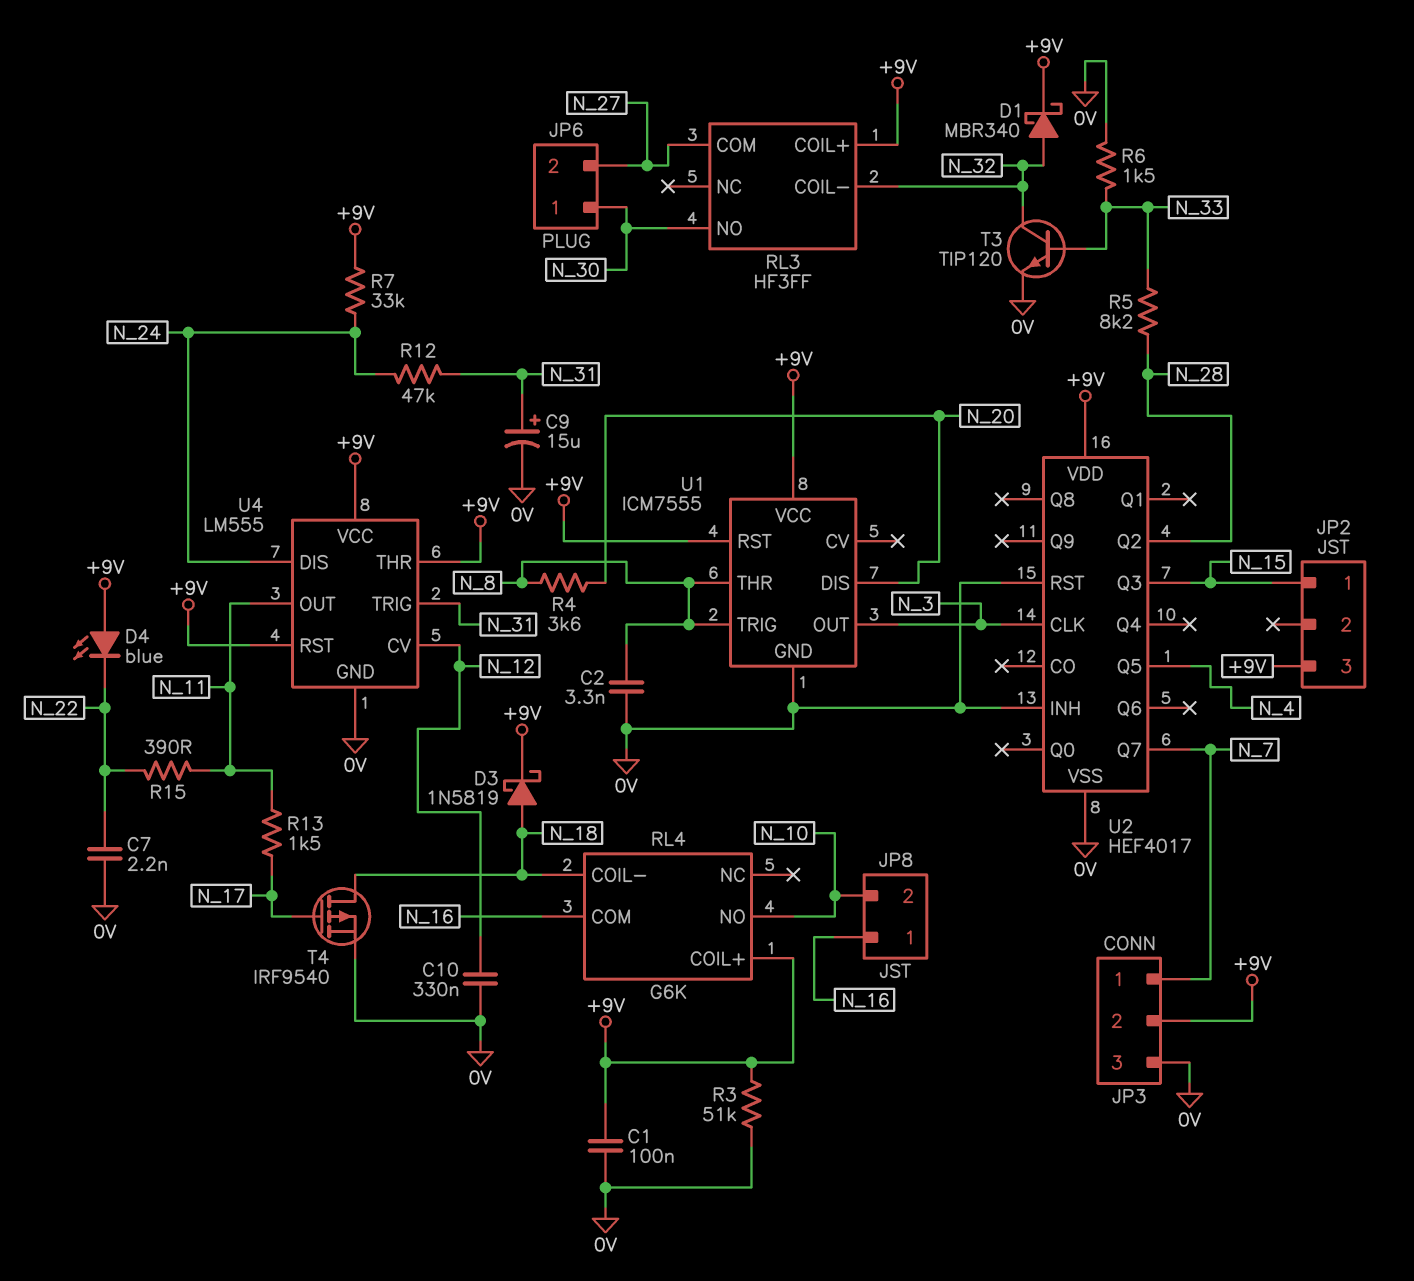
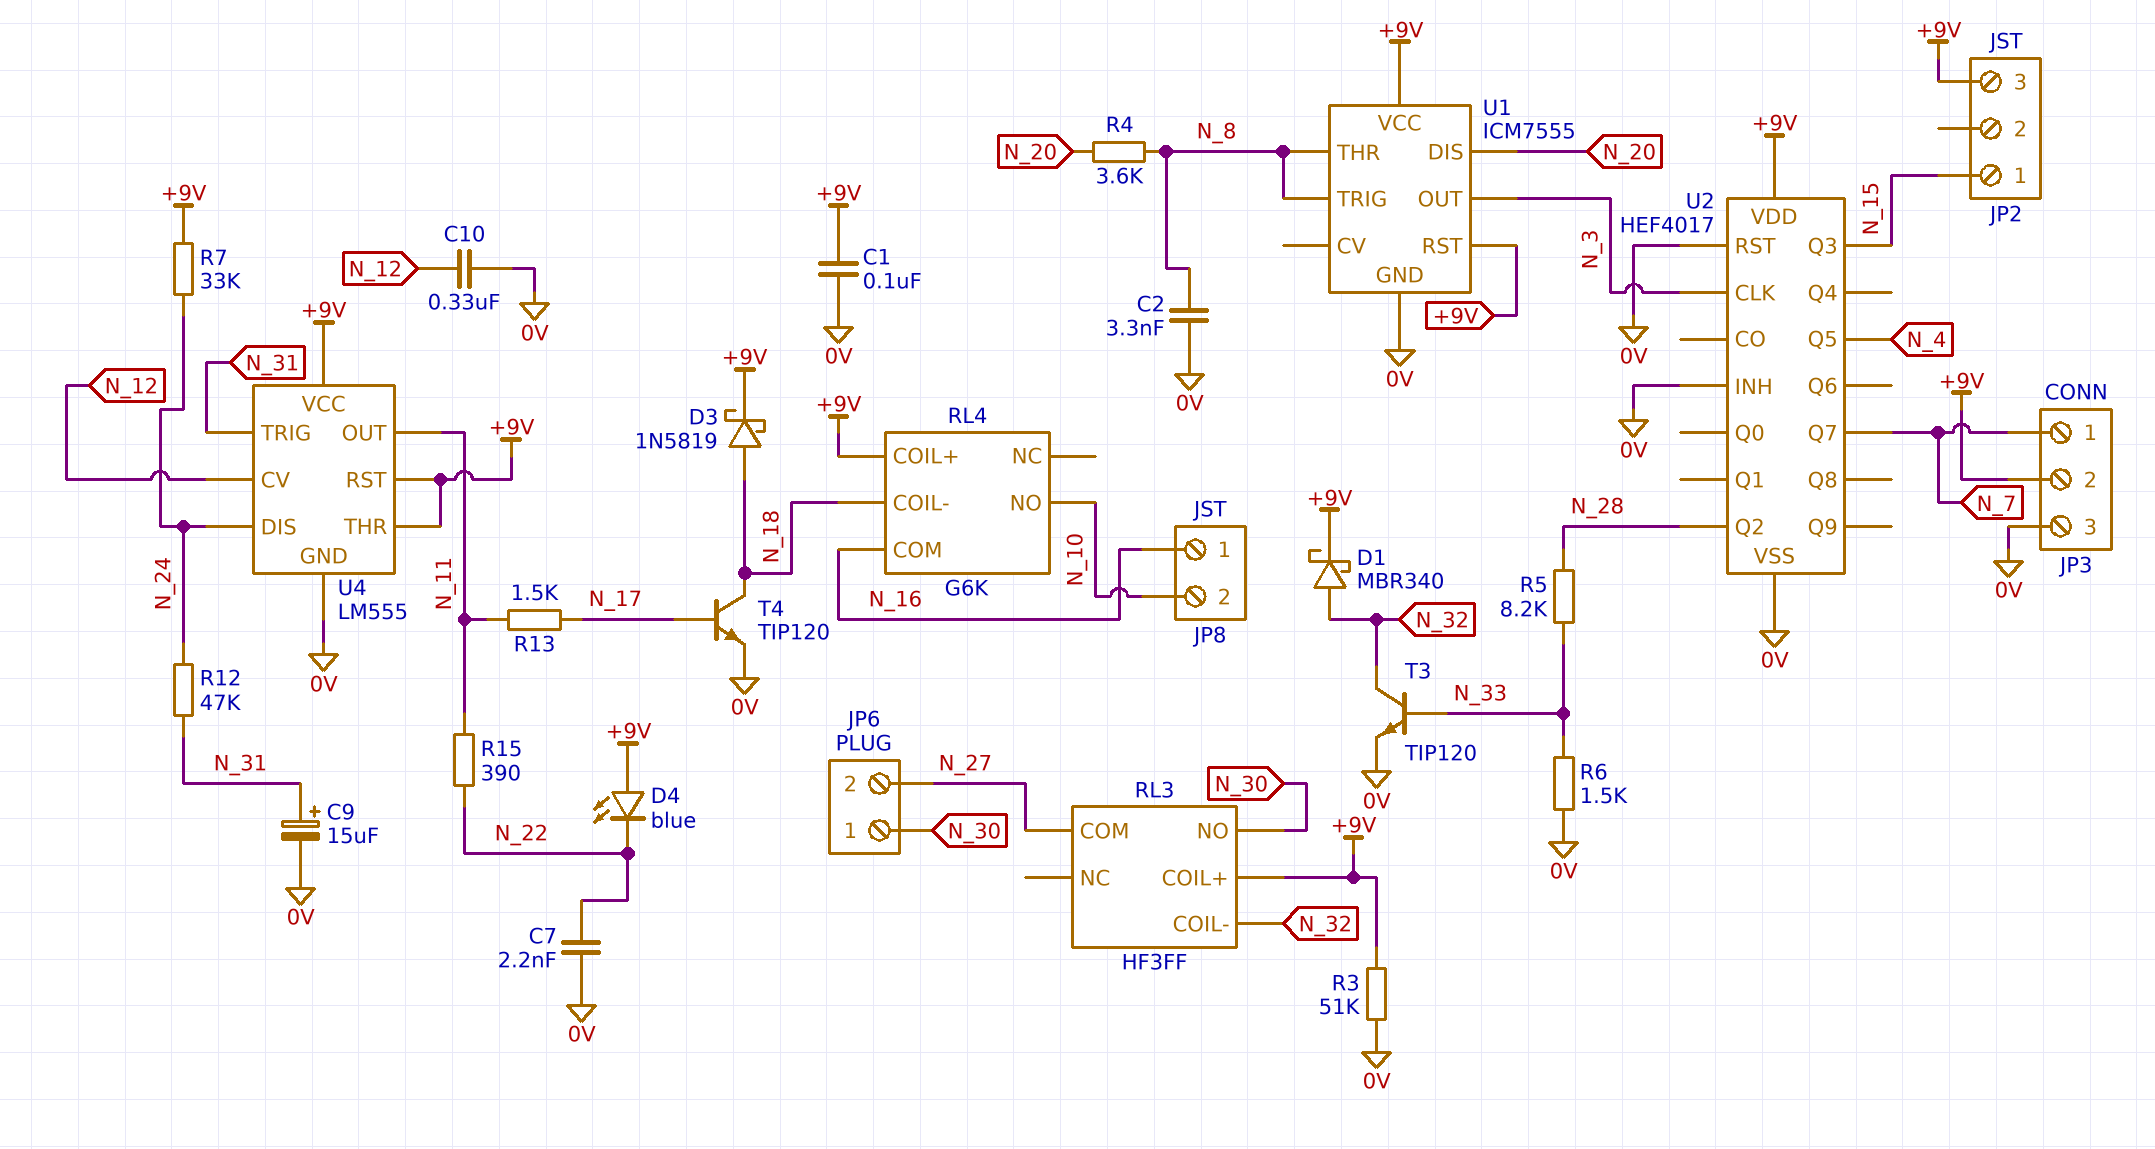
T4: PMOS IRF9540 (G N_17, D N_18, S 0V) -> NPN TIP120 (B N_17, C N_18, E 0V)

